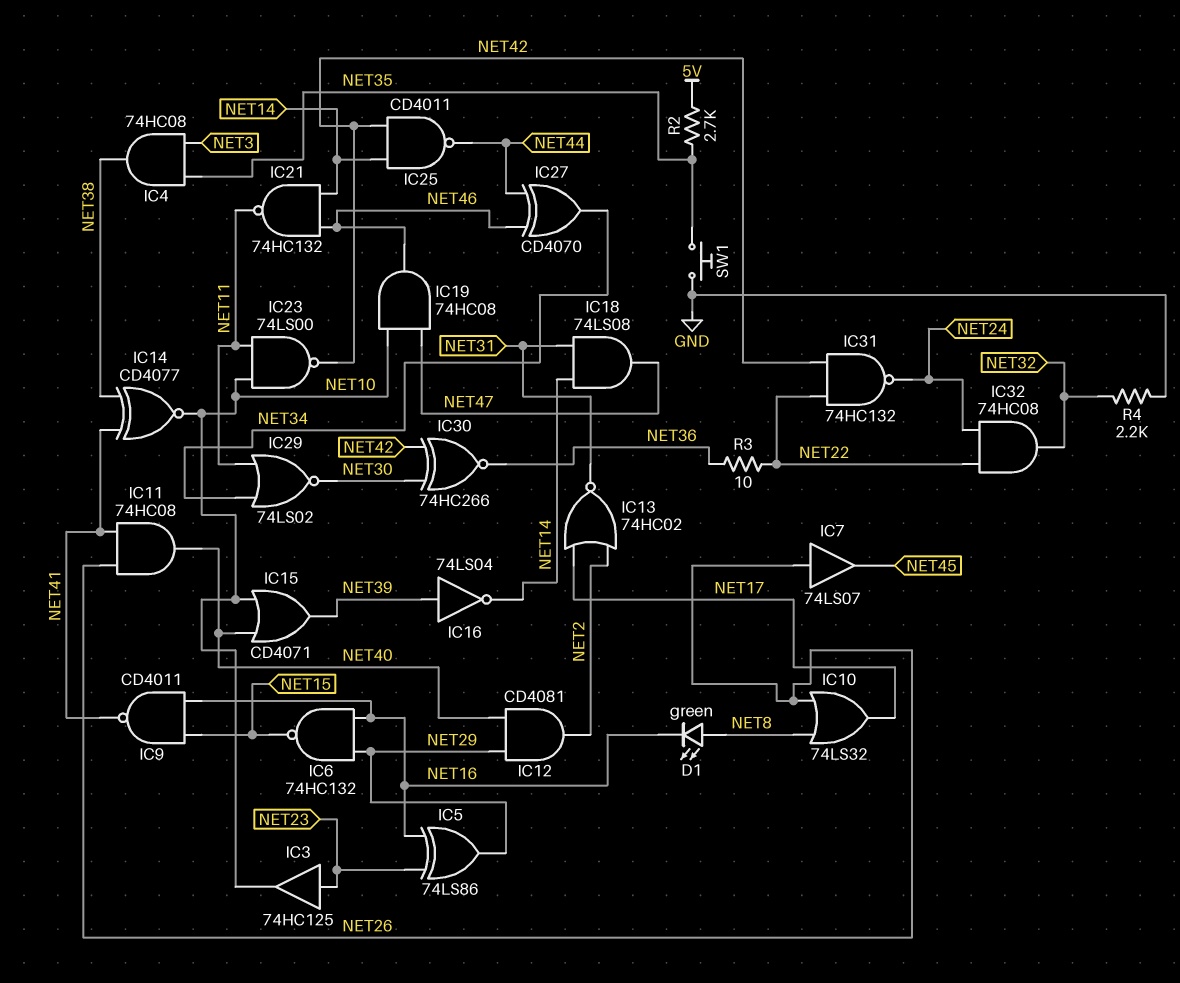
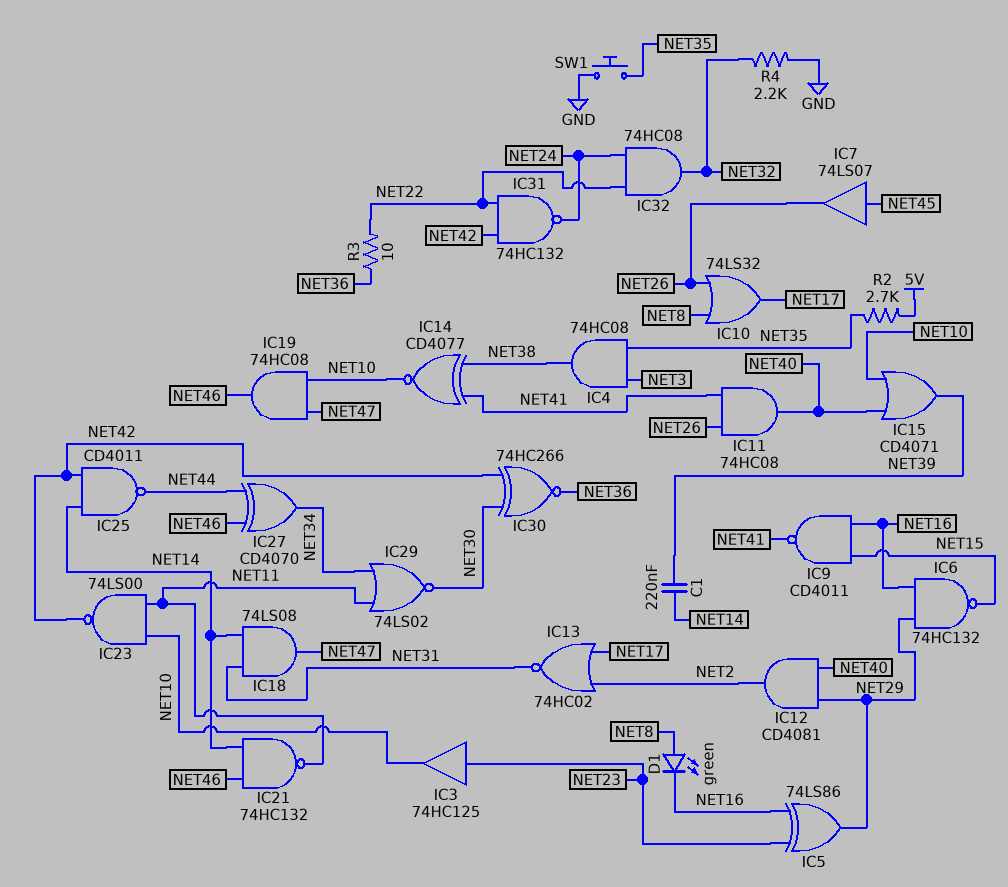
C1: none -> 220nF (NET14, NET39)
IC7: buffer 74LS07 (in NET26, out NET45) -> buffer 74LS07 (in NET45, out NET26)
IC16: NOT 74LS04 (in NET39, out NET14) -> none

